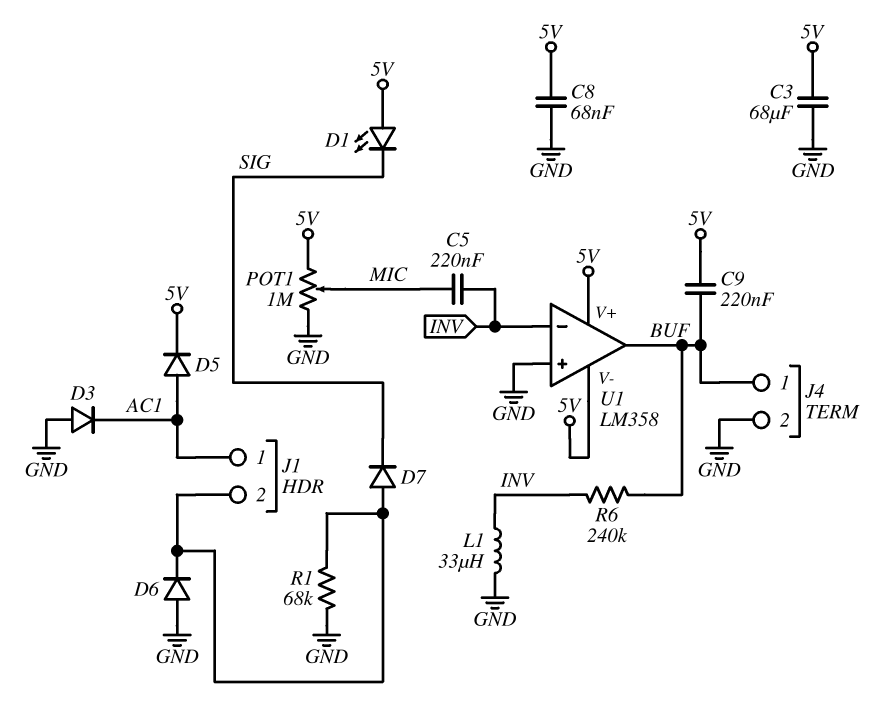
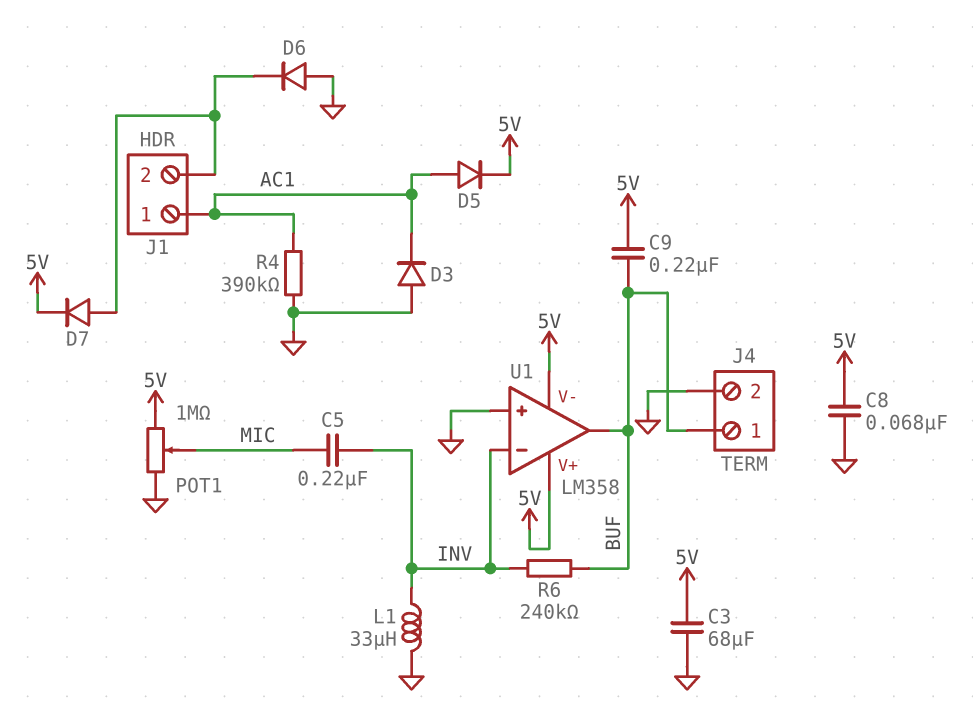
D1: LED (A 5V, K SIG) -> none
D7: diode (A J1/2, K SIG) -> diode (A J1/2, K 5V)
R1: 68k (GND, J1/2) -> none
R4: none -> 390k (AC1, GND)

